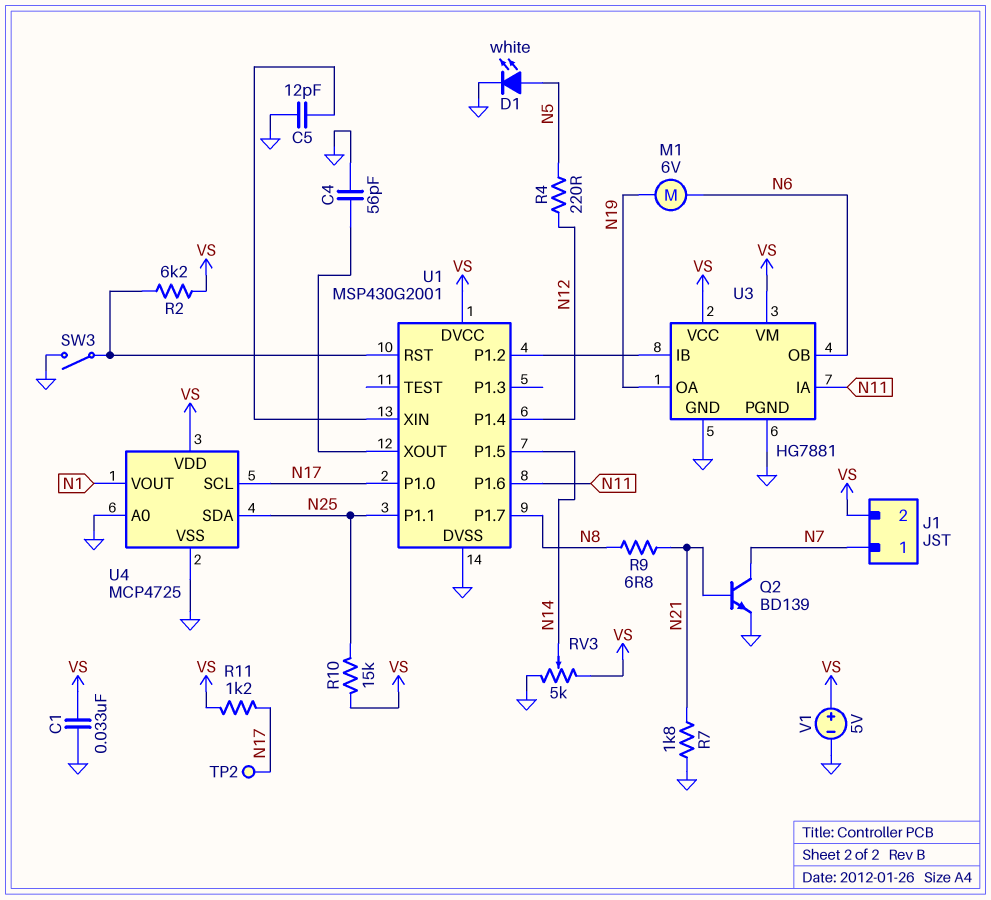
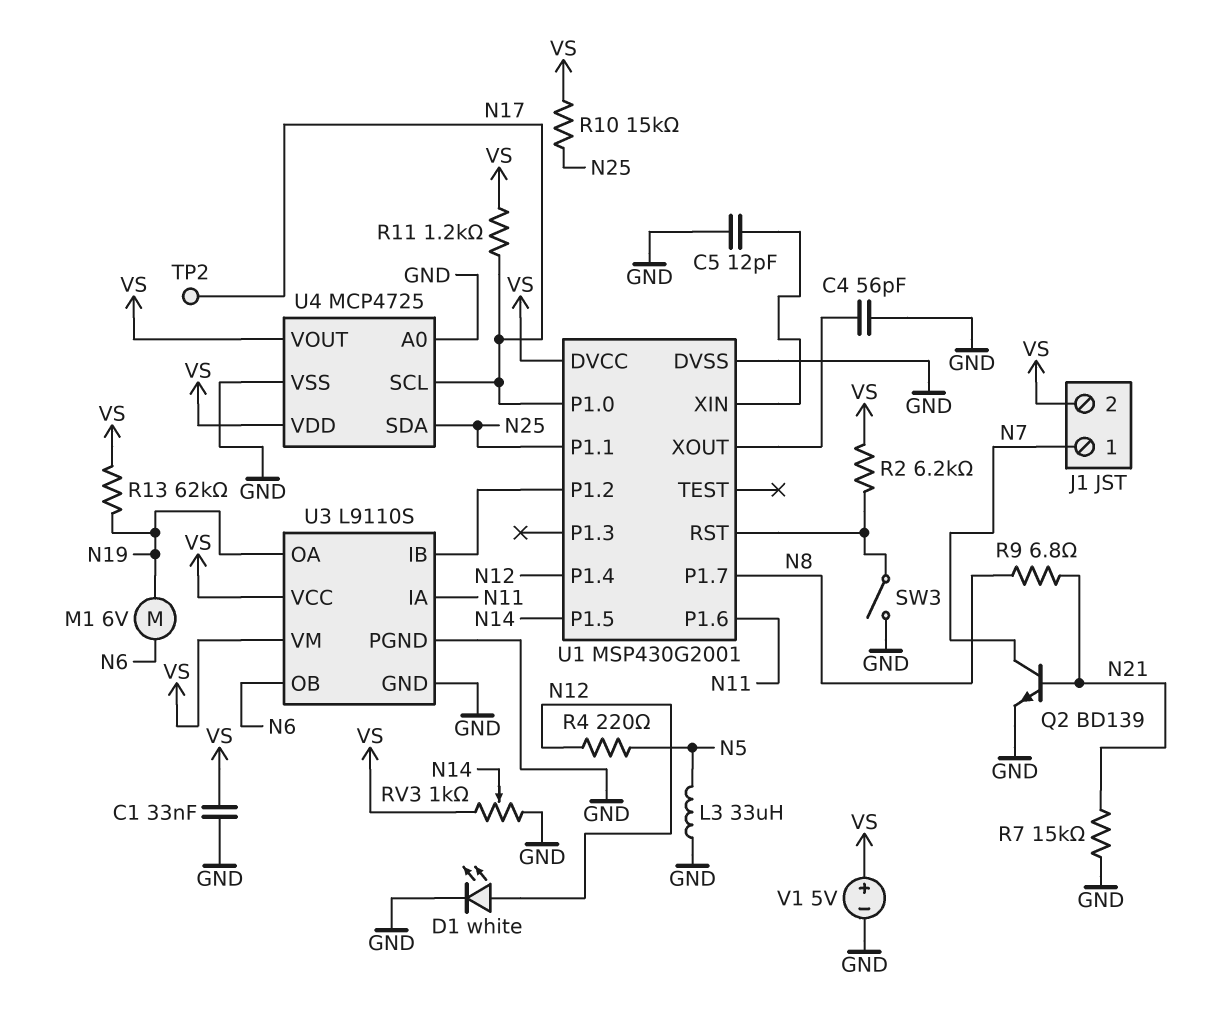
D1: LED white (A N5, K GND) -> LED white (A N12, K GND)
L3: none -> 33uH (GND, N5)
R7: 1.8k (GND, N21) -> 15k (GND, N21)
R13: none -> 62k (N19, VS)
RV3: 5k (GND, VS, wiper N14) -> 1k (GND, VS, wiper N14)
U3: HG7881 -> L9110S
U4 pin VOUT: N1 -> VS

